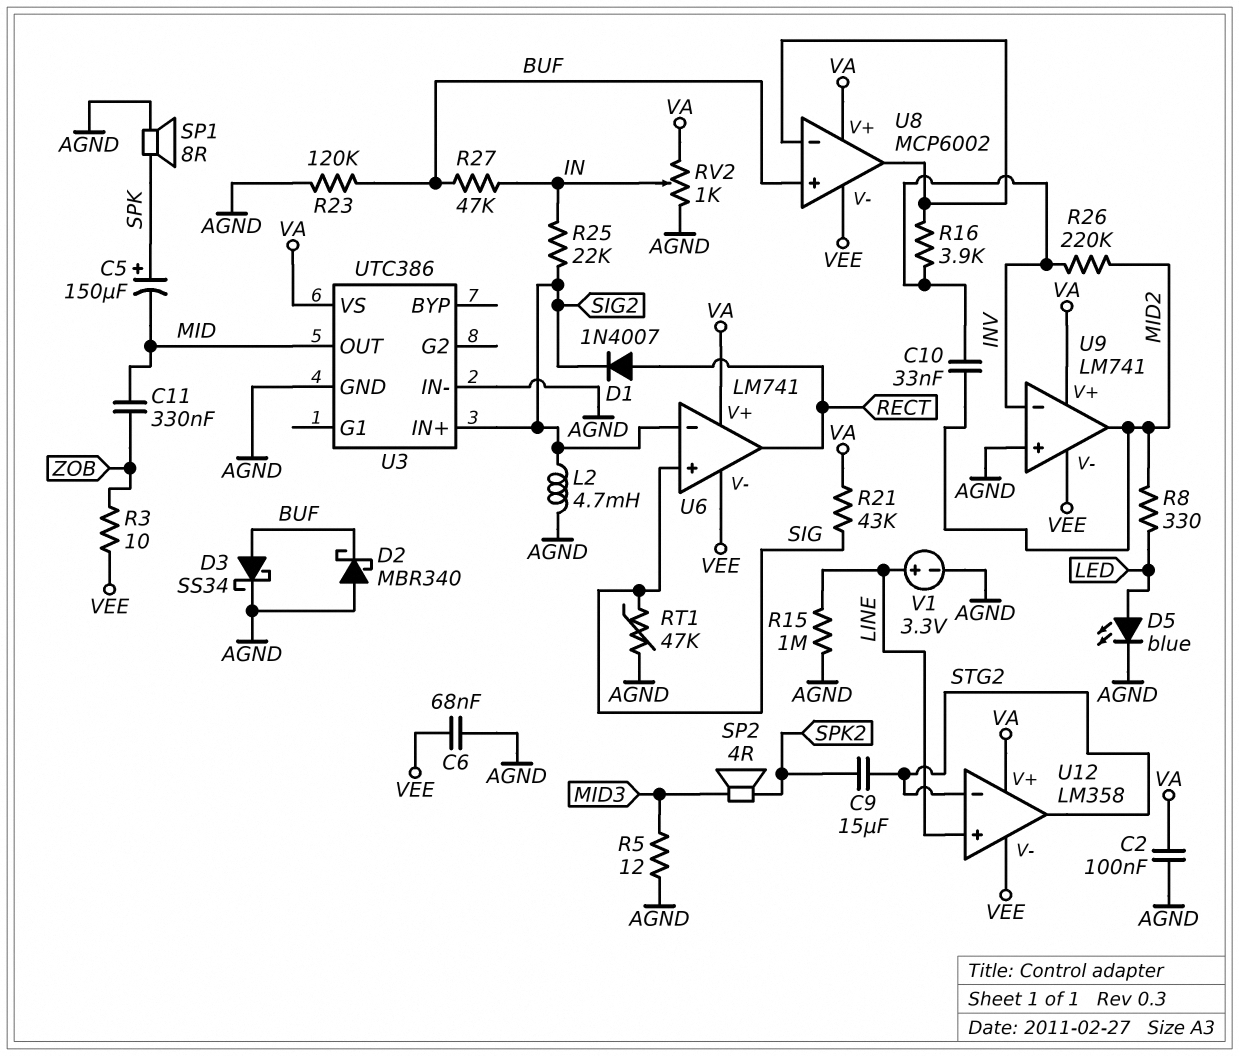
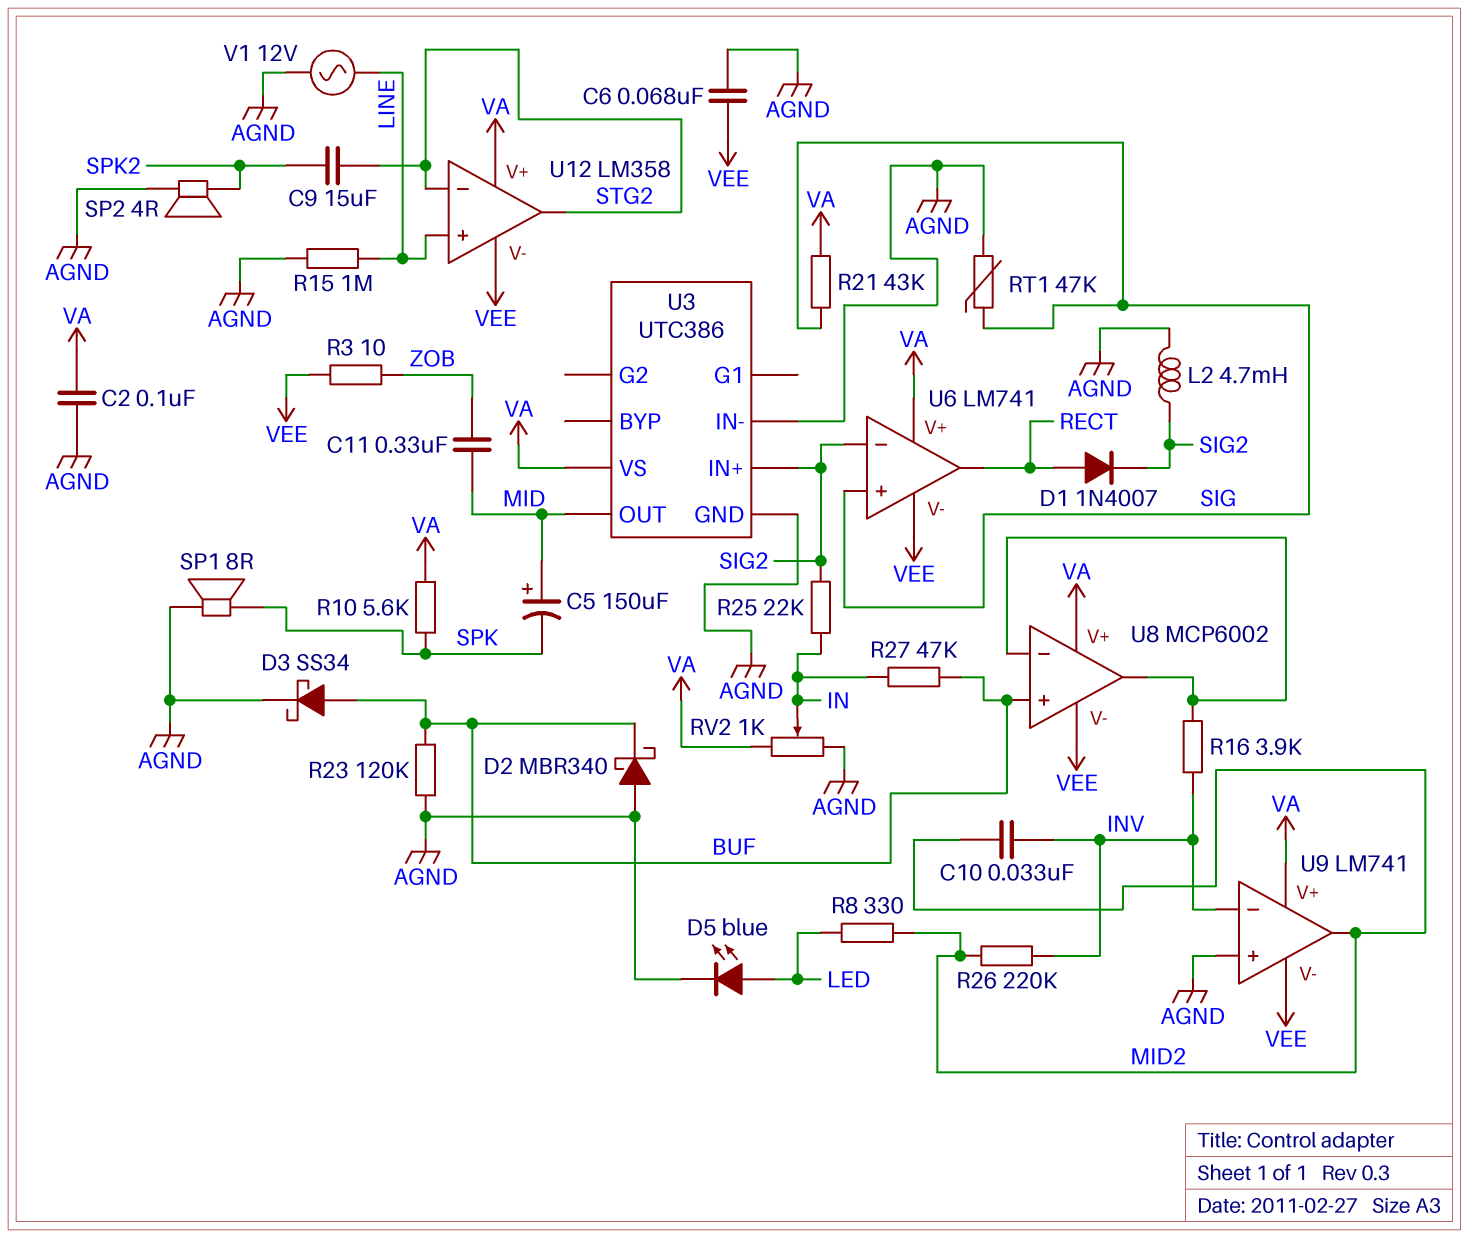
C5: 150uF (plus SPK, minus MID) -> 150uF (plus MID, minus SPK)
R5: 12 (AGND, MID3) -> none
R10: none -> 5.6k (SPK, VA)
SP2: speaker 4R (MID3, SPK2) -> speaker 4R (AGND, SPK2)
V1: 3.3V (plus LINE, minus AGND) -> AC 12V (AGND, LINE)

